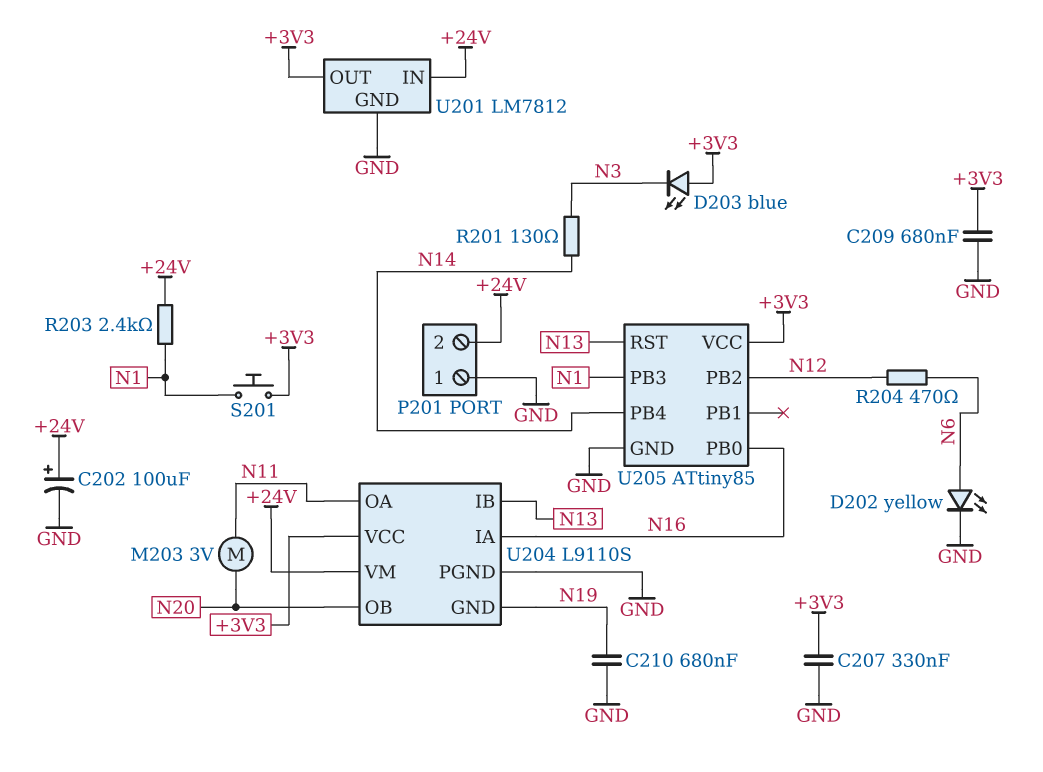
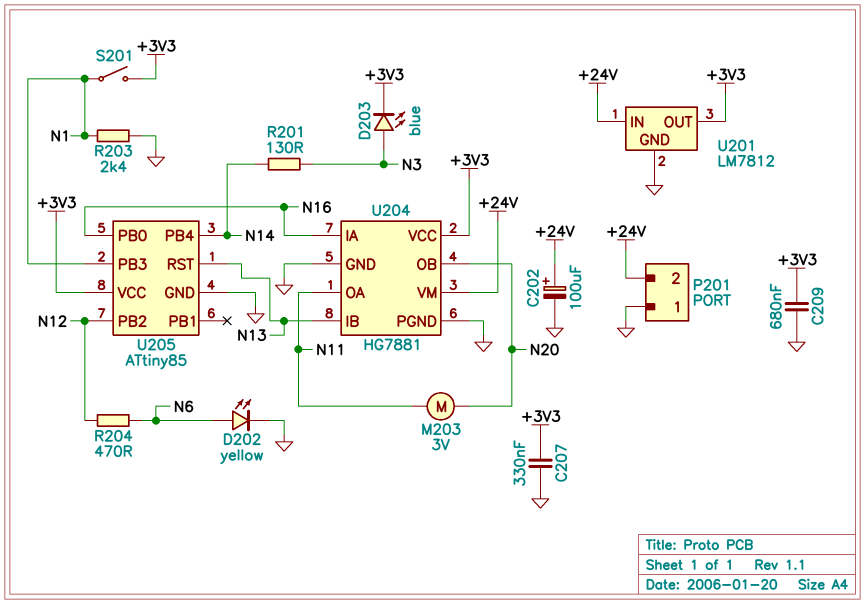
C210: 680nF (GND, N19) -> none
D203: LED blue (A +3V3, K N3) -> LED blue (A N3, K +3V3)
R203: 2.4k (+24V, N1) -> 2.4k (GND, N1)
S201: button (+3V3, N1) -> switch (+3V3, N1)
U204: L9110S -> HG7881
U204 pin GND: N19 -> GND

